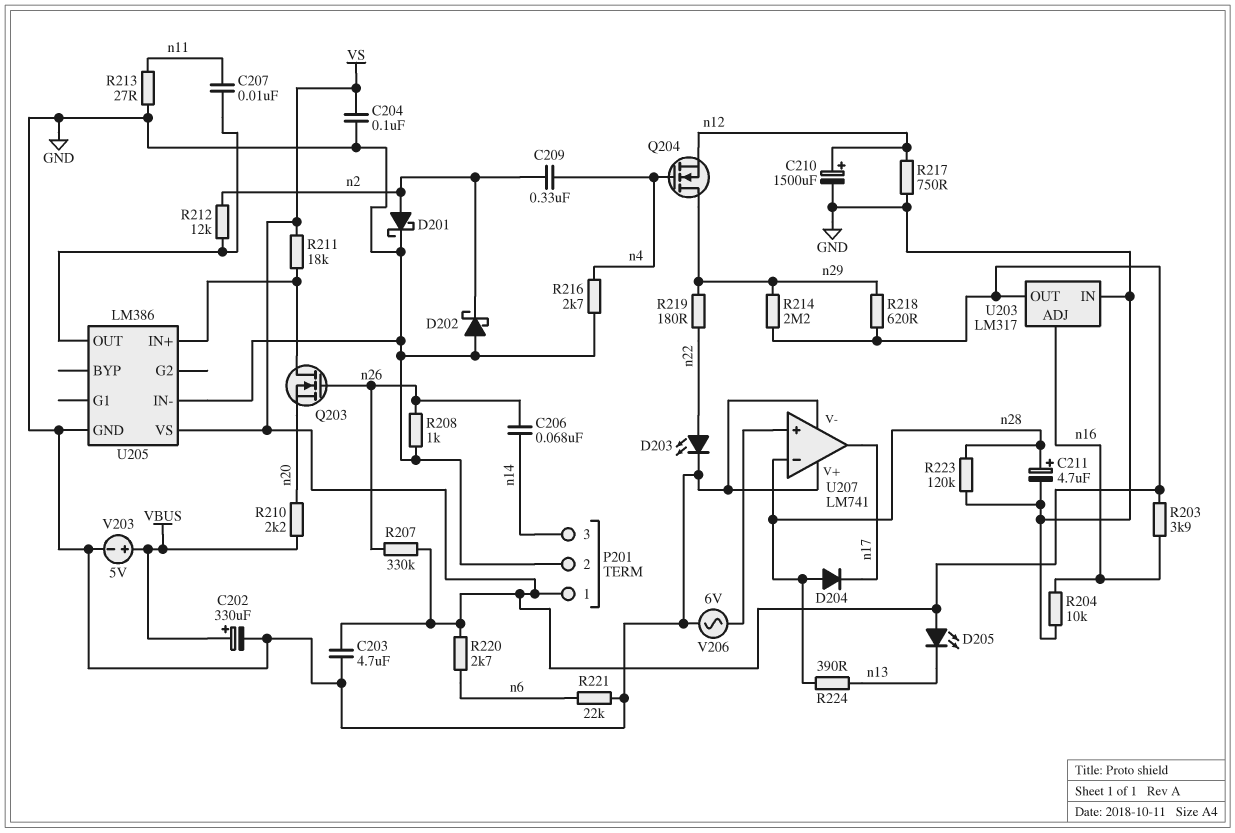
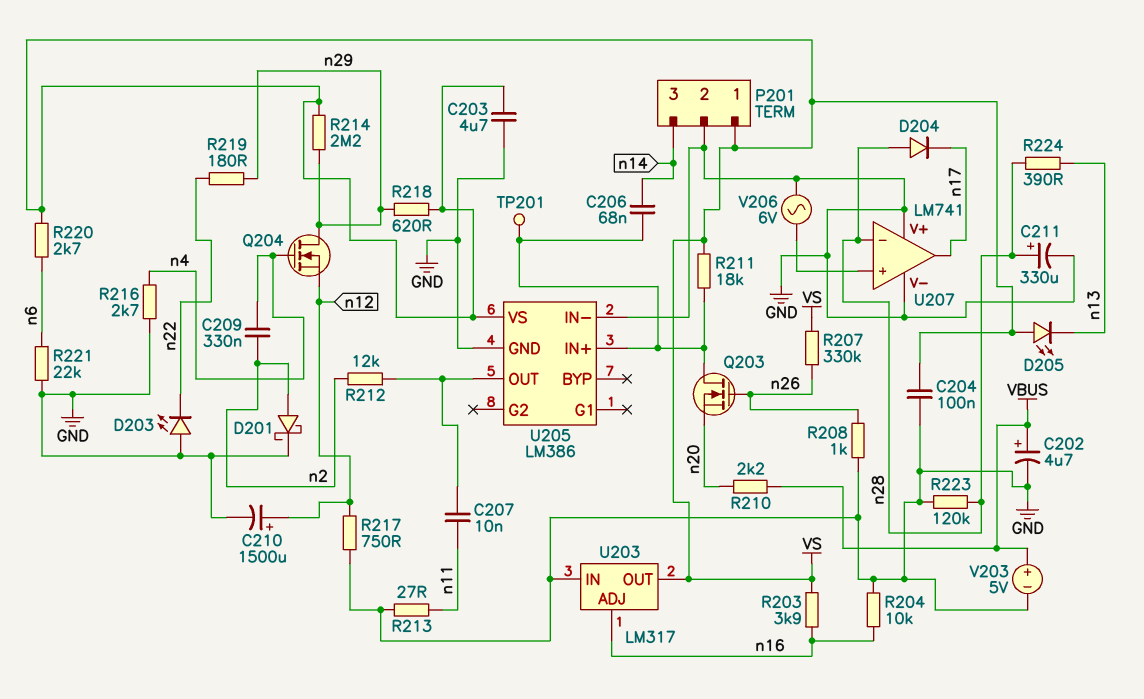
C202: 330uF (plus VBUS, minus GND) -> 4.7uF (plus VBUS, minus GND)
C206: 68nF (n14, n26) -> 68nF (U205/IN+, n14)
C211: 4.7uF (plus n28, minus GND) -> 330uF (plus n28, minus GND)
D202: schottky (A GND, K n2) -> none
D203: LED (A n22, K GND) -> LED (A GND, K n22)
TP201: none -> test point (U205/IN+)

